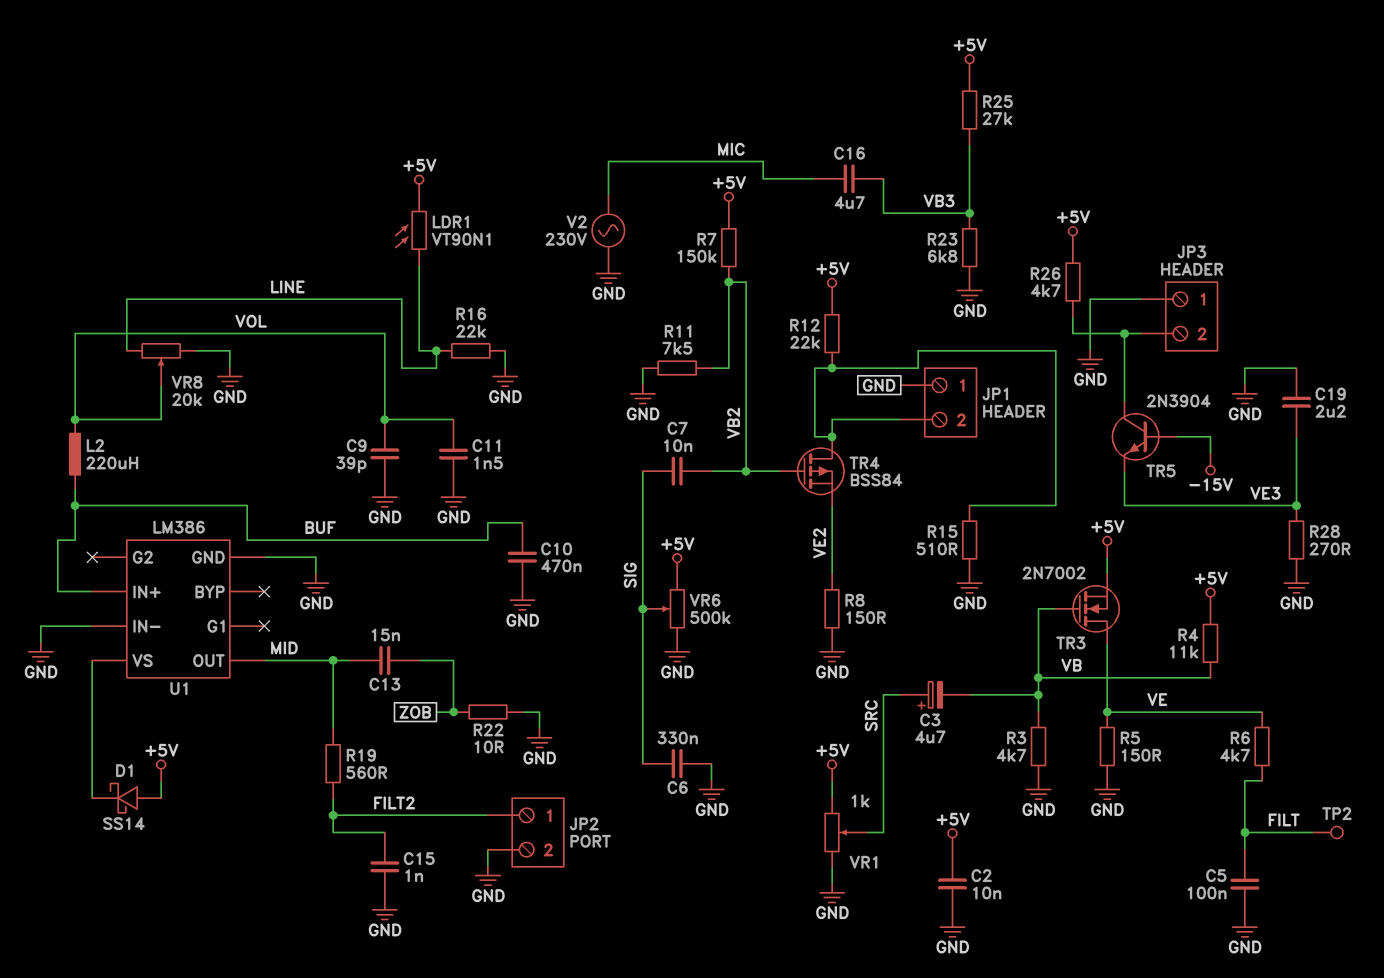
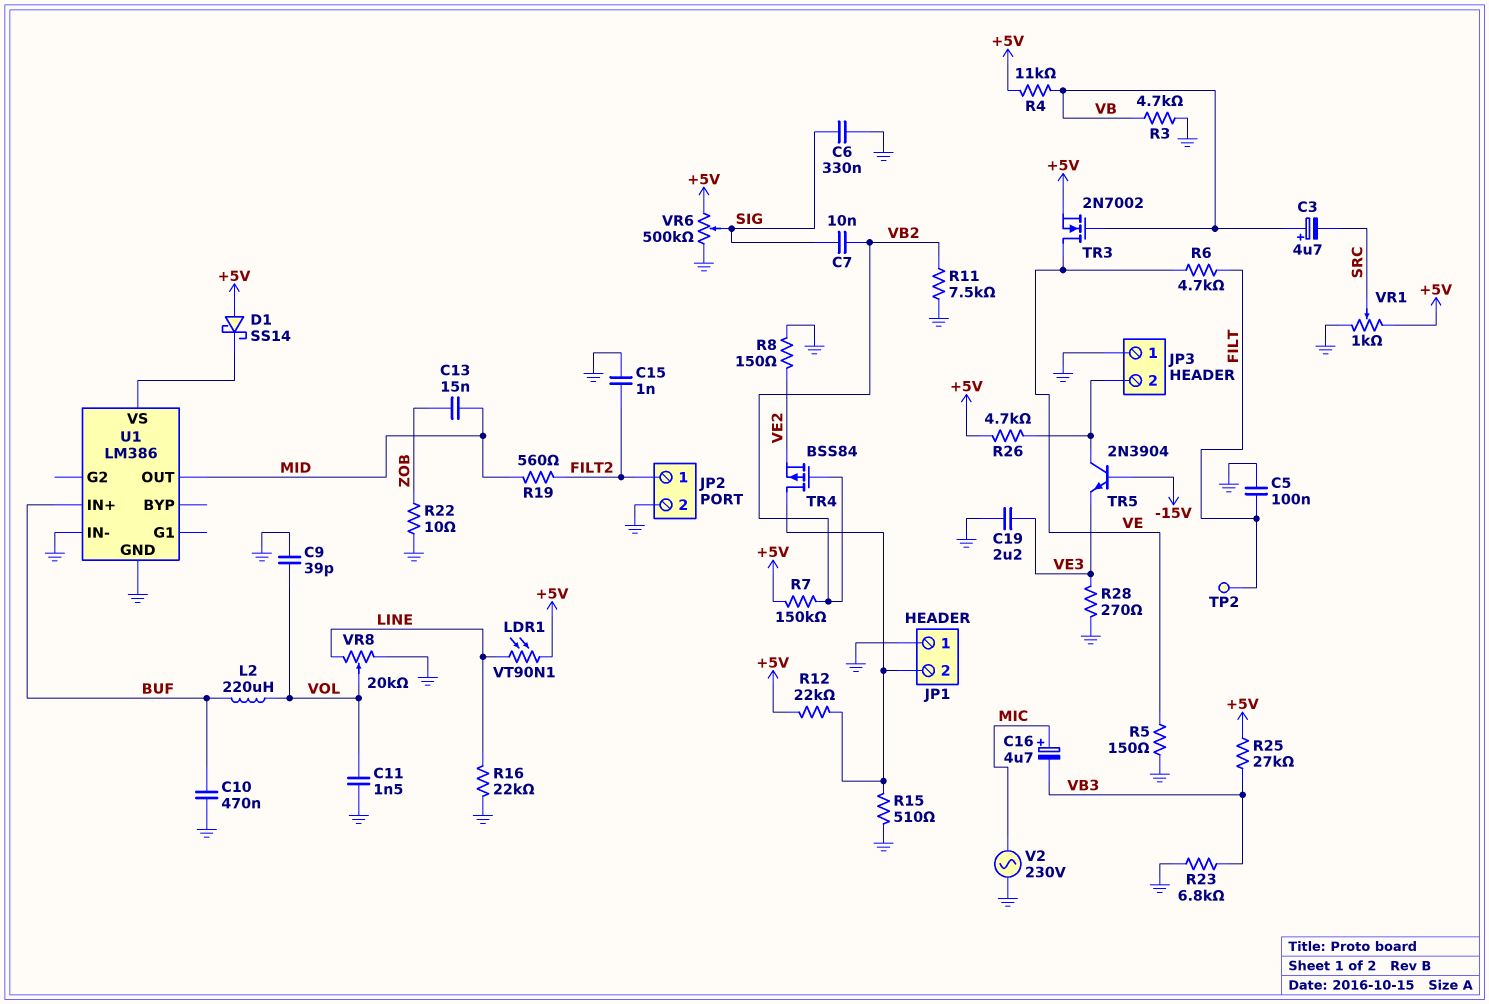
C2: 10nF (+5V, GND) -> none
C3: 4.7uF (plus SRC, minus VB) -> 4.7uF (plus VB, minus SRC)
C16: 4.7uF (MIC, VB3) -> 4.7uF (plus MIC, minus VB3)

